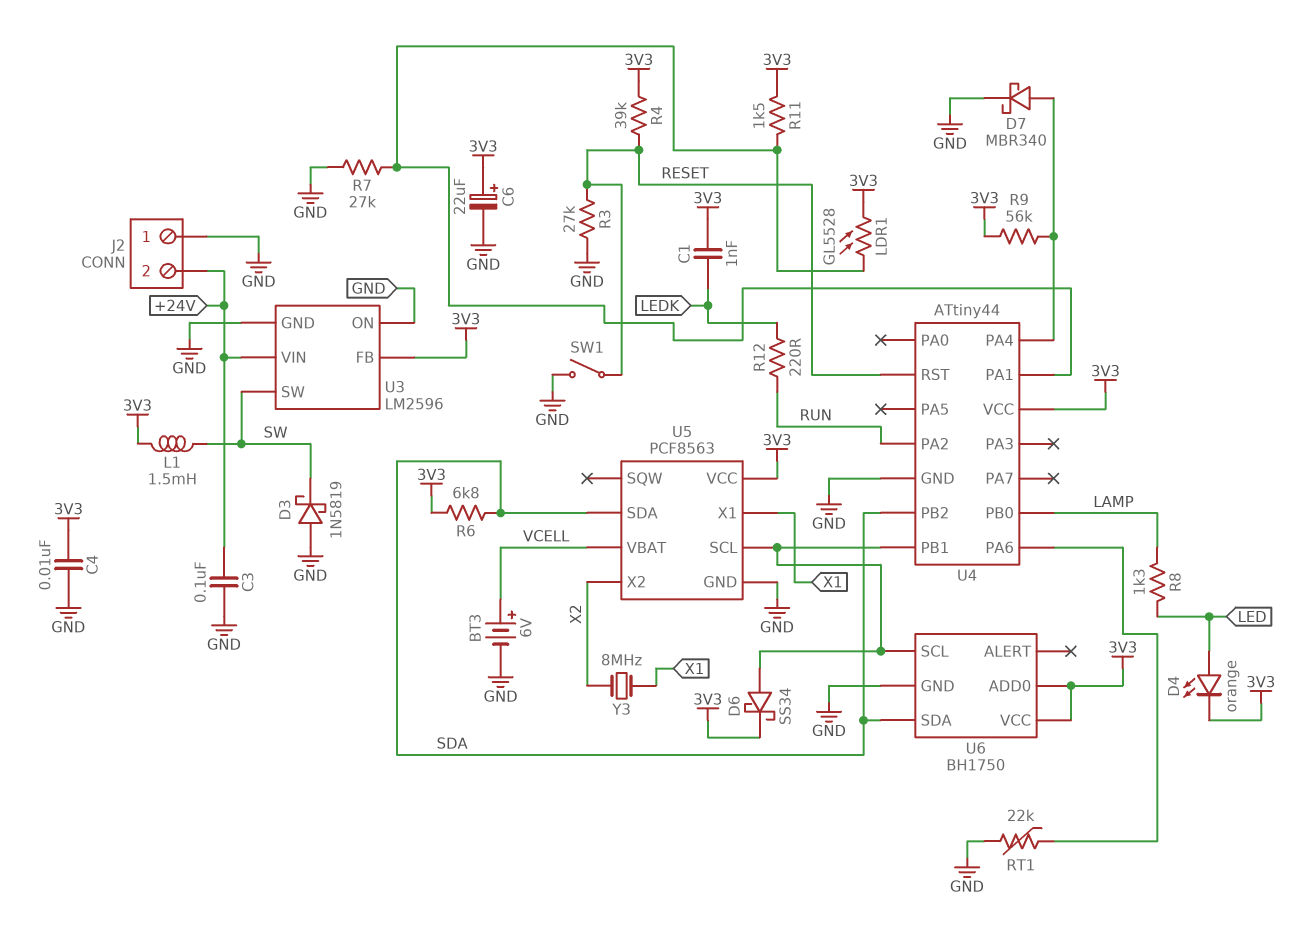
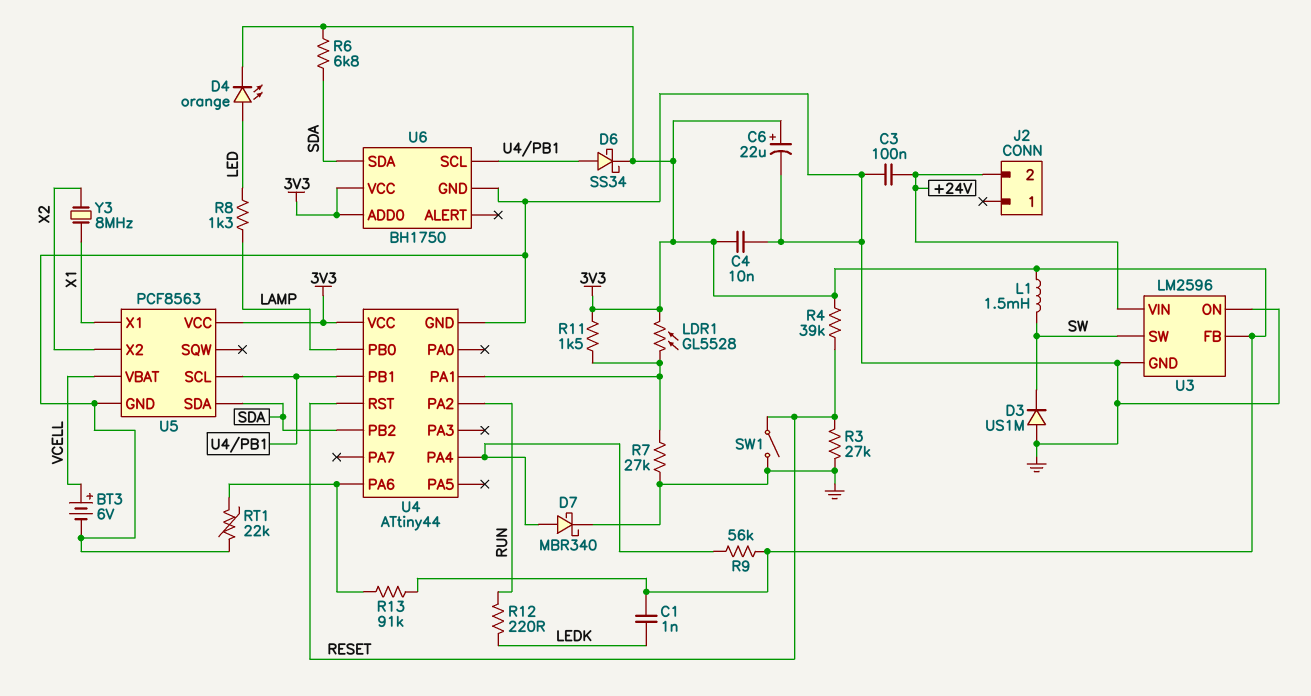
D3: schottky 1N5819 (A GND, K SW) -> diode US1M (A GND, K SW)
J2 pin 1: GND -> none
R13: none -> 91k (3V3, U4/PA6)

